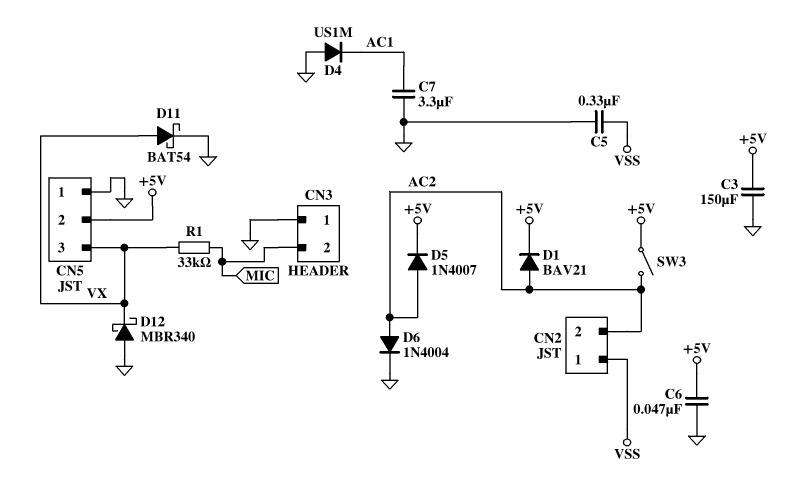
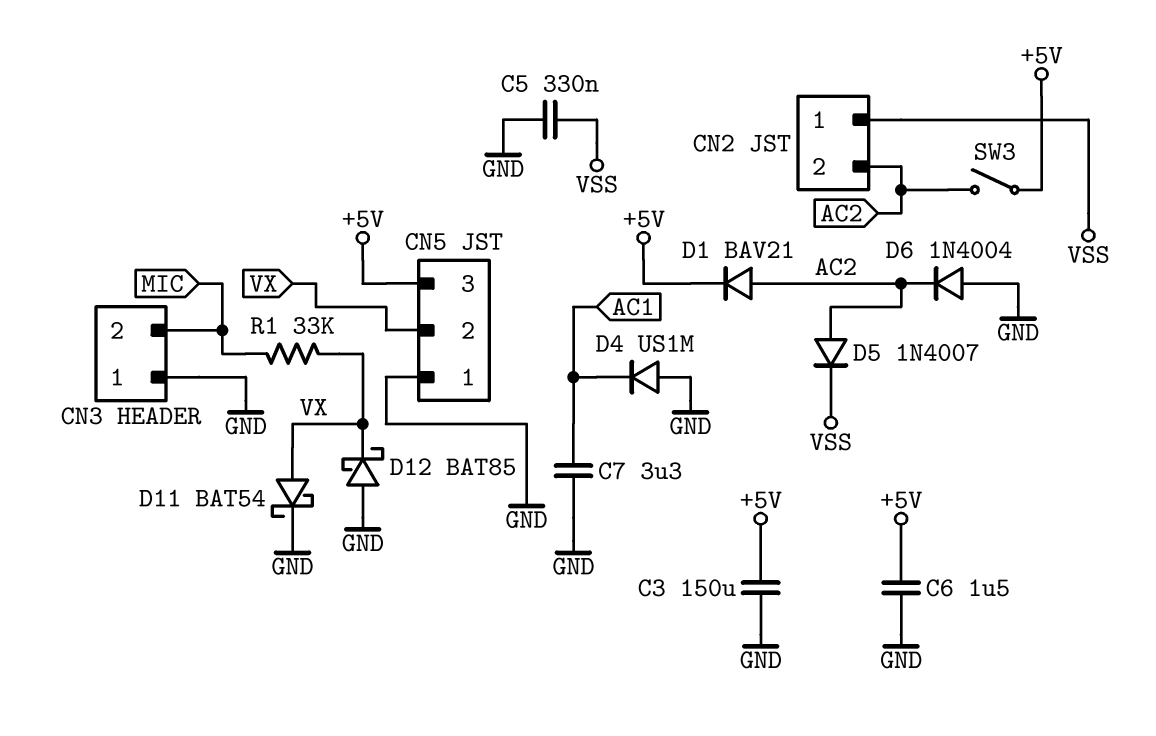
C6: 47nF (+5V, GND) -> 1.5uF (+5V, GND)
CN5 pin 2: +5V -> VX
CN5 pin 3: VX -> +5V
D5: diode 1N4007 (A AC2, K +5V) -> diode 1N4007 (A AC2, K VSS)
D6: diode 1N4004 (A AC2, K GND) -> diode 1N4004 (A GND, K AC2)
D12: schottky MBR340 (A GND, K VX) -> schottky BAT85 (A GND, K VX)

